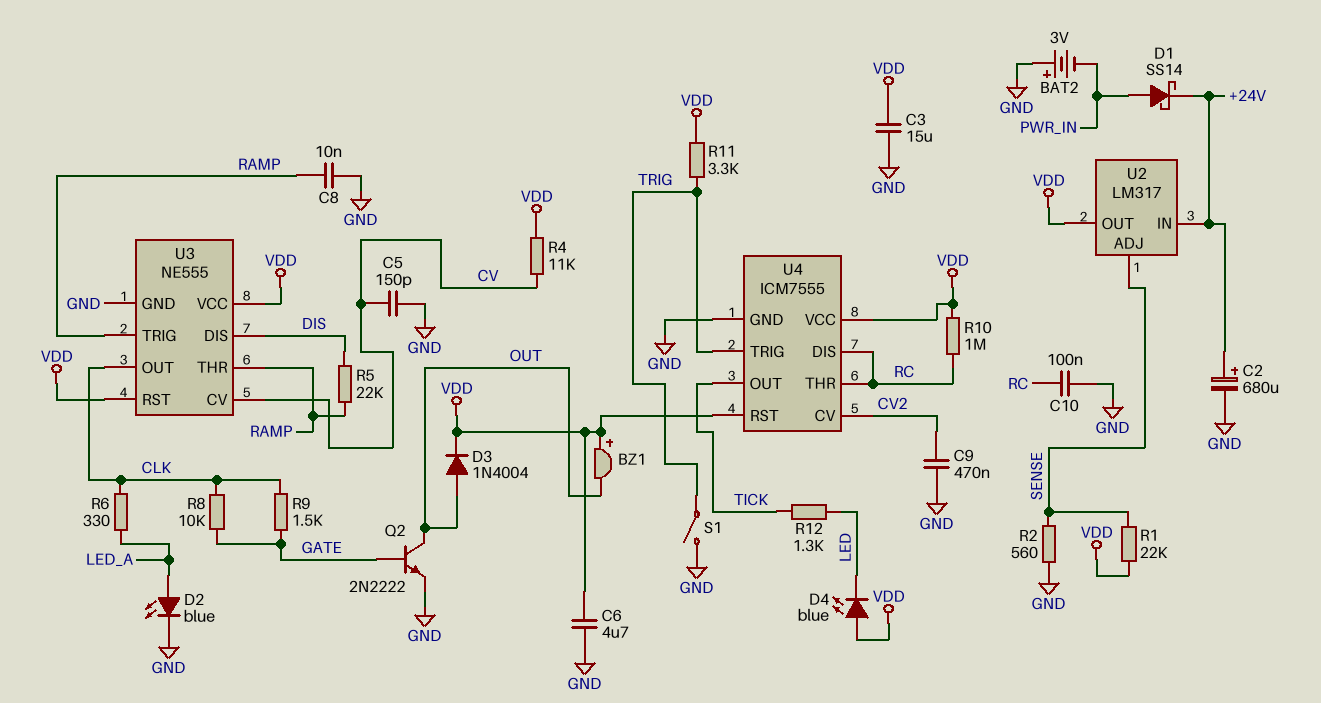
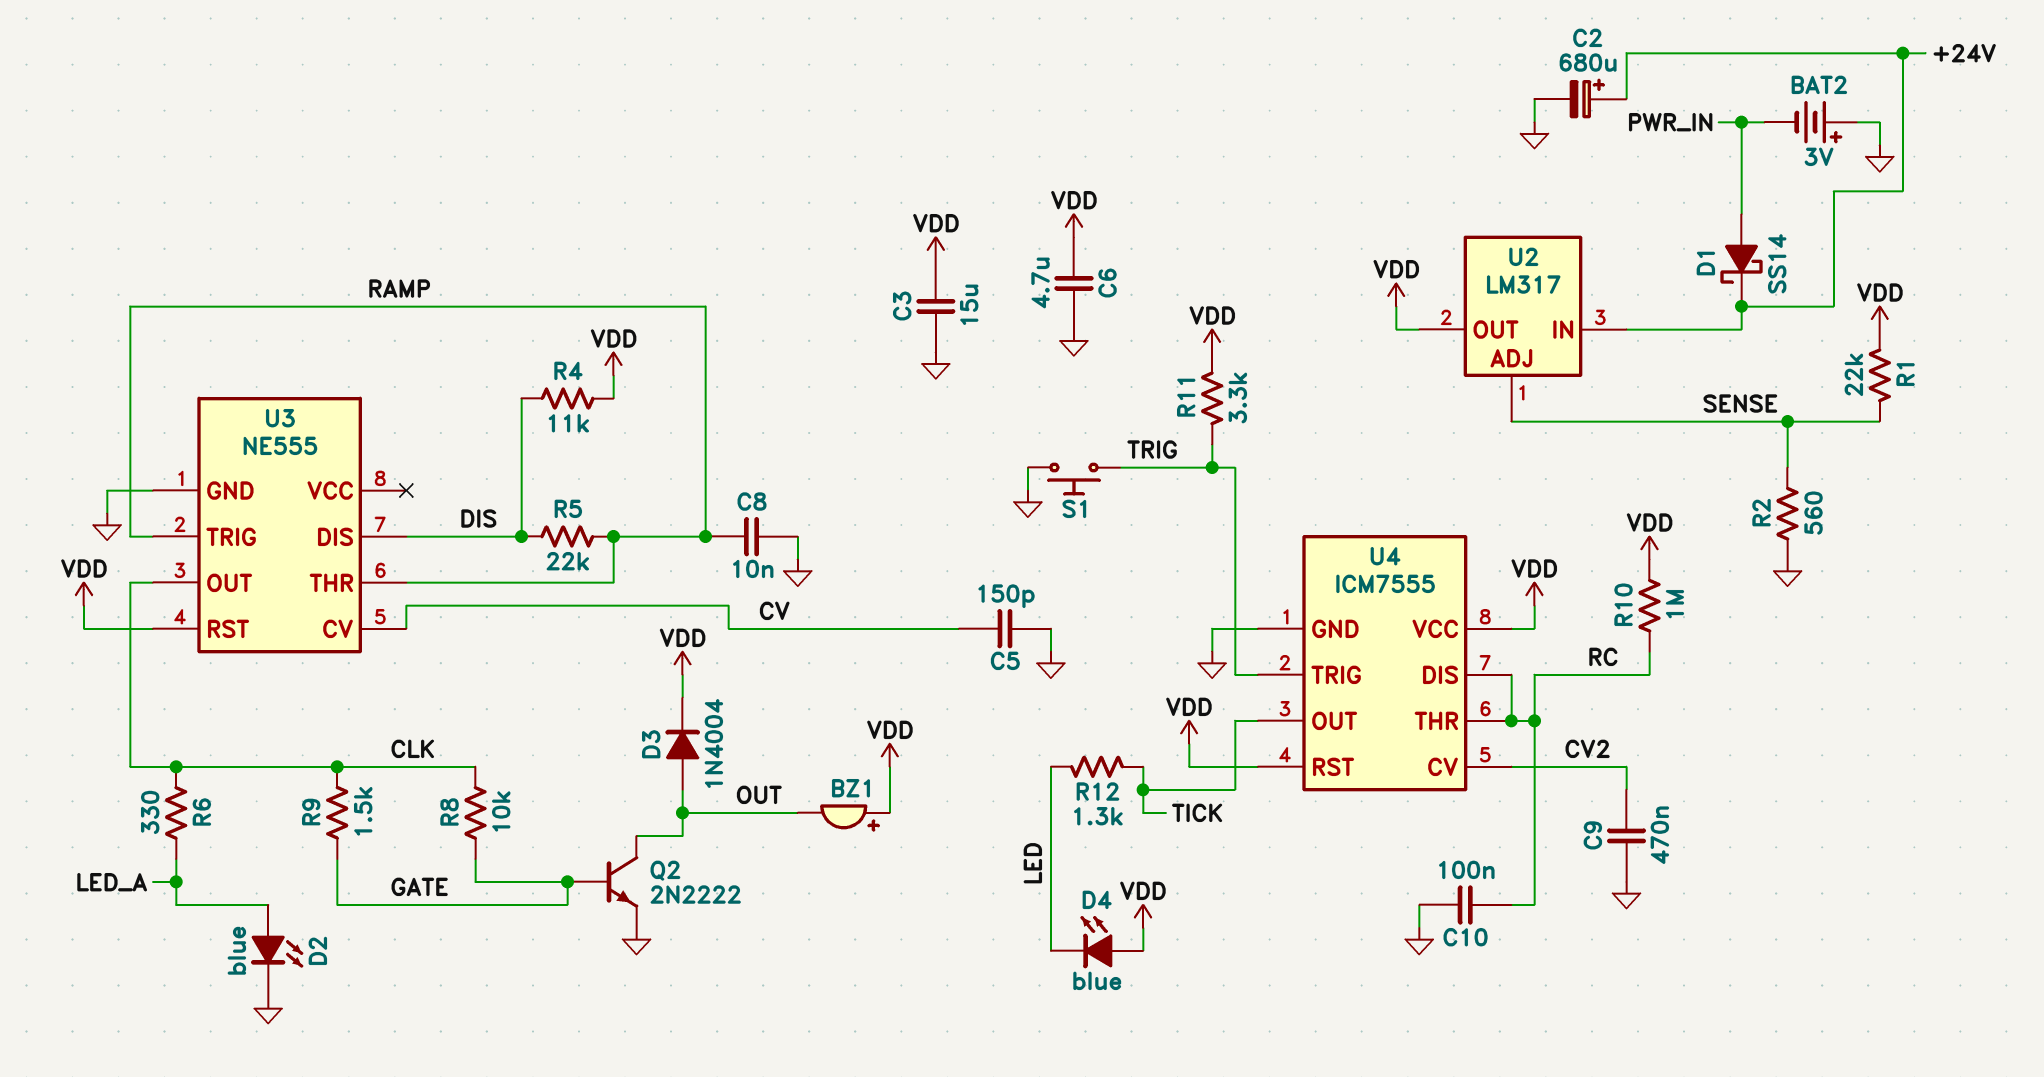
R4: 11k (CV, VDD) -> 11k (DIS, VDD)
S1: switch (GND, TRIG) -> button (GND, TRIG)
U3 pin VCC: VDD -> none

